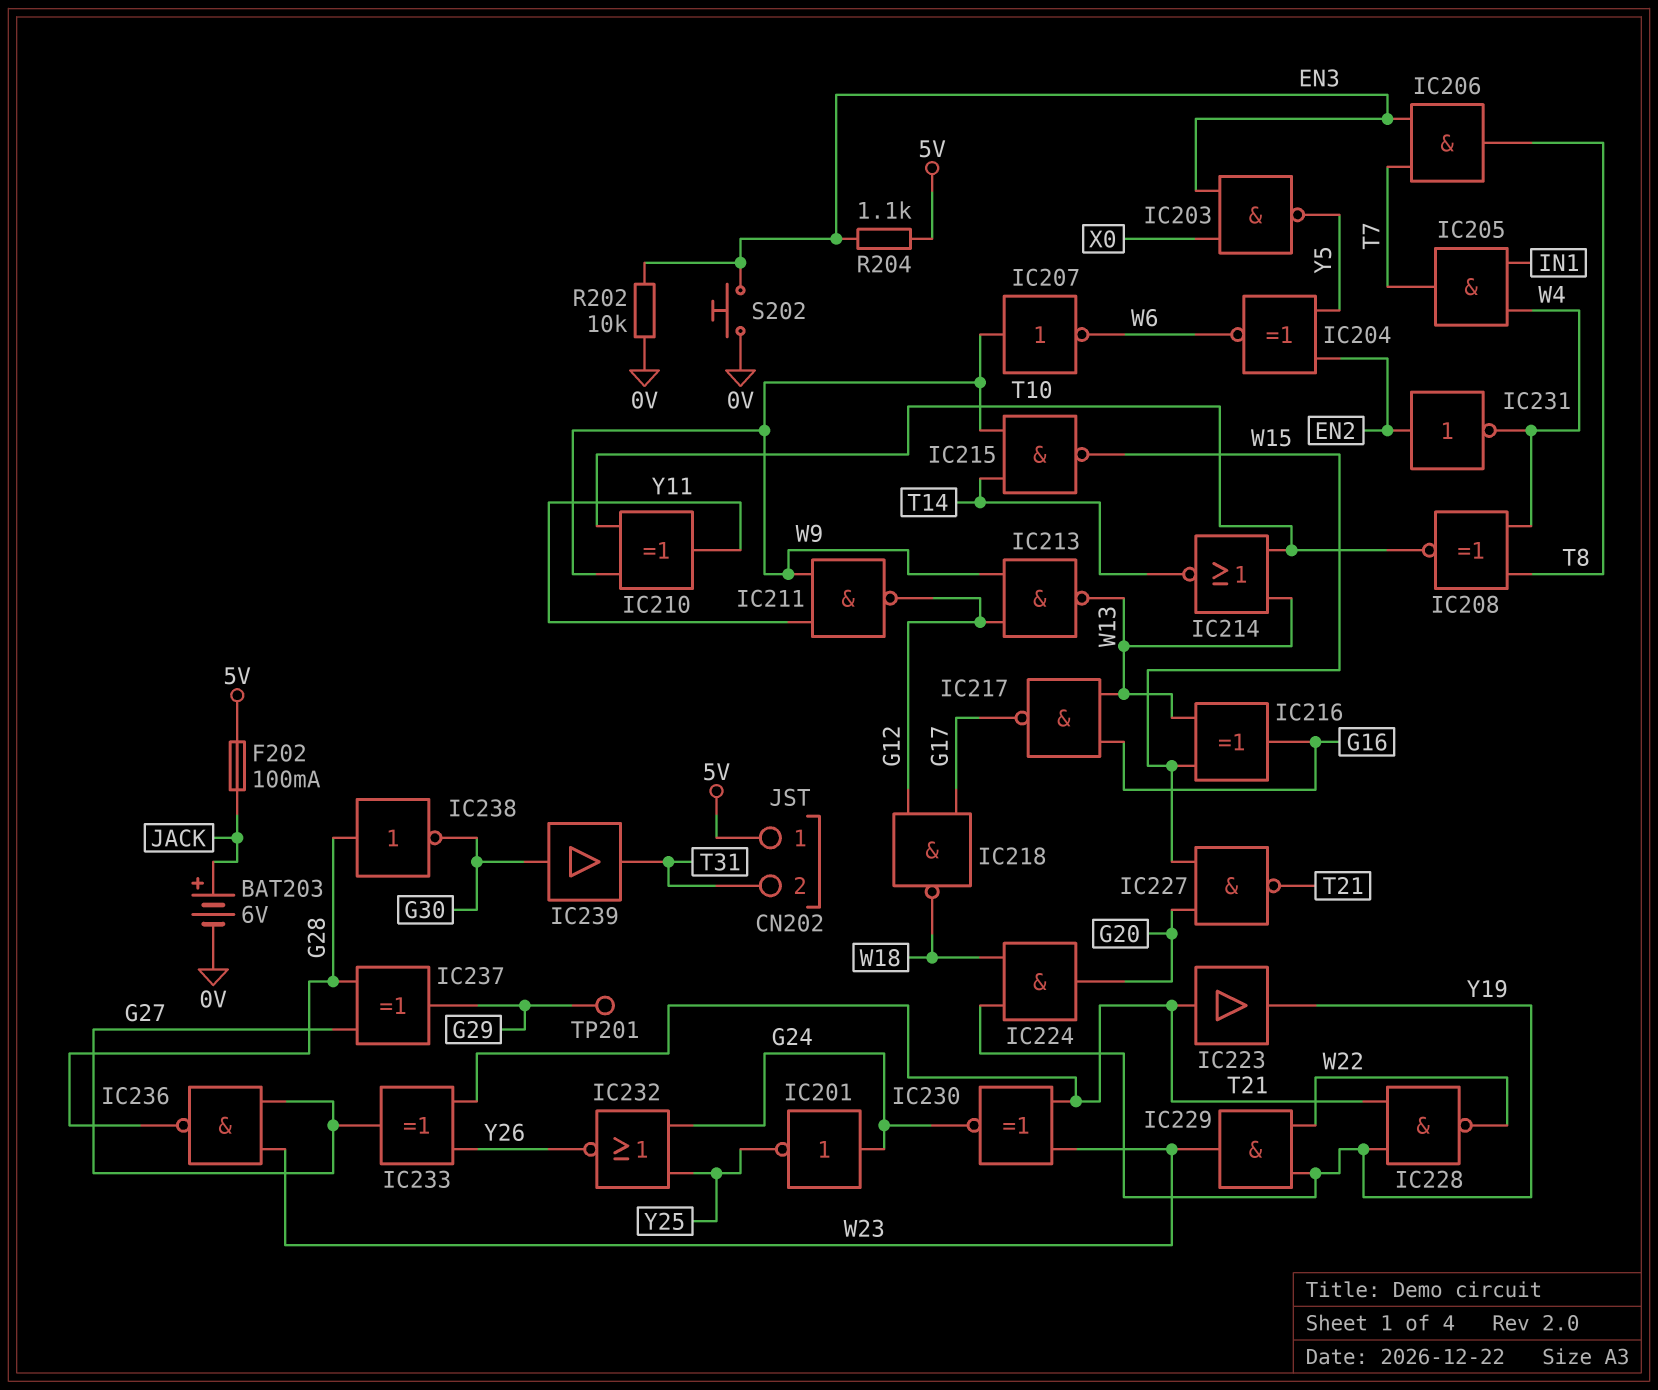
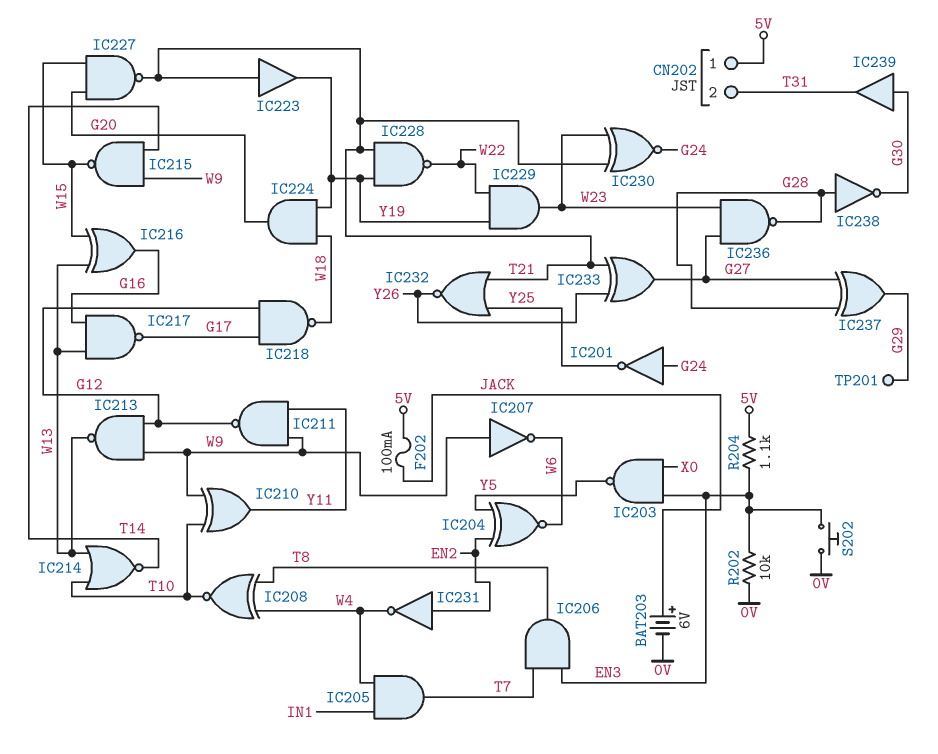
IC232: NOR (in G24, in Y25, out Y26) -> NOR (in T21, in Y25, out Y26)

